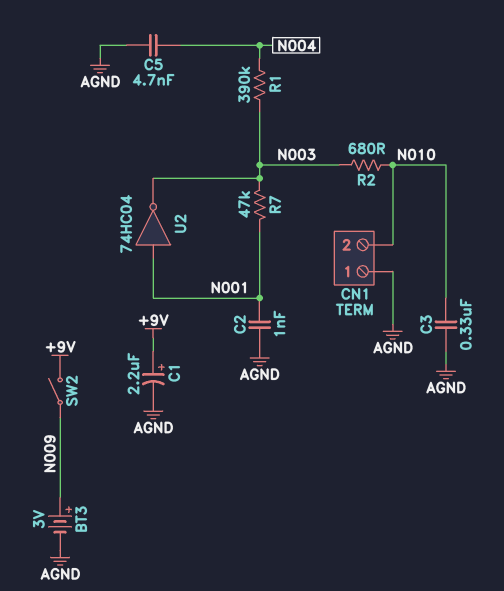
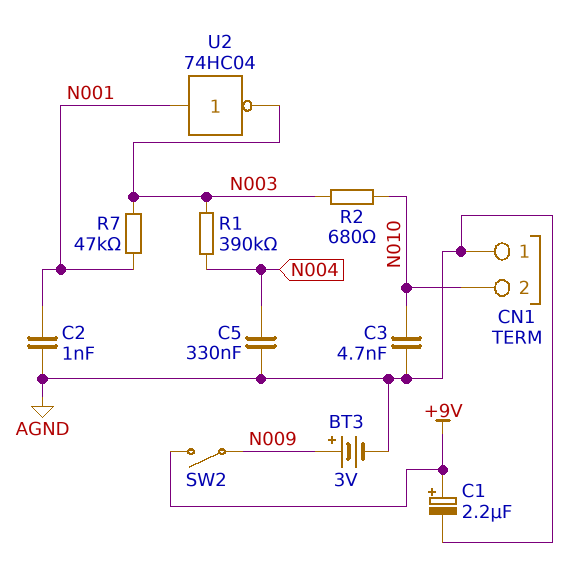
C3: 330nF (AGND, N010) -> 4.7nF (AGND, N010)
C5: 4.7nF (AGND, N004) -> 330nF (AGND, N004)

